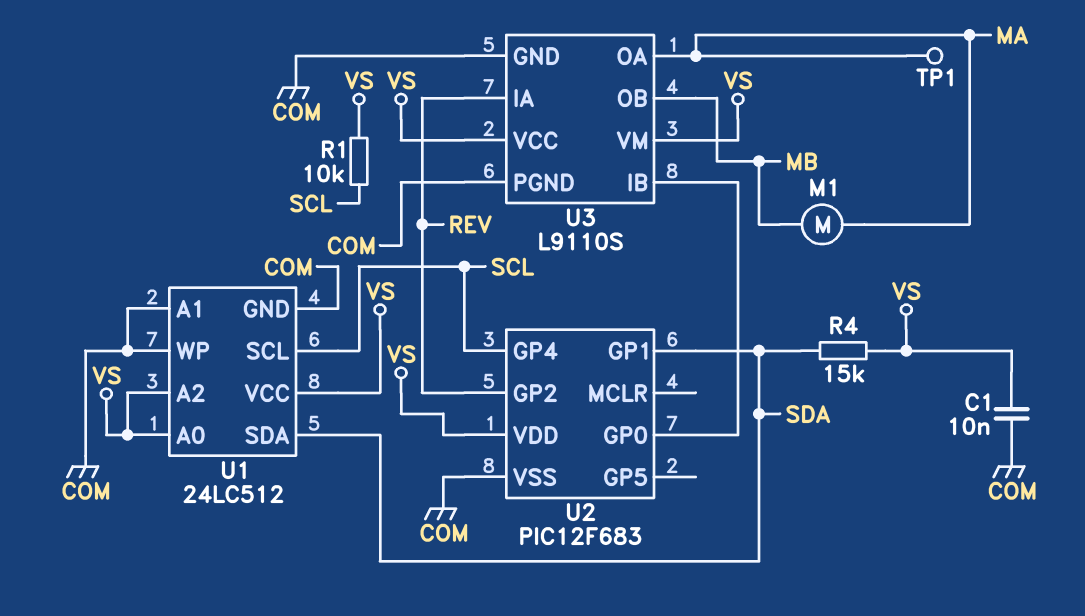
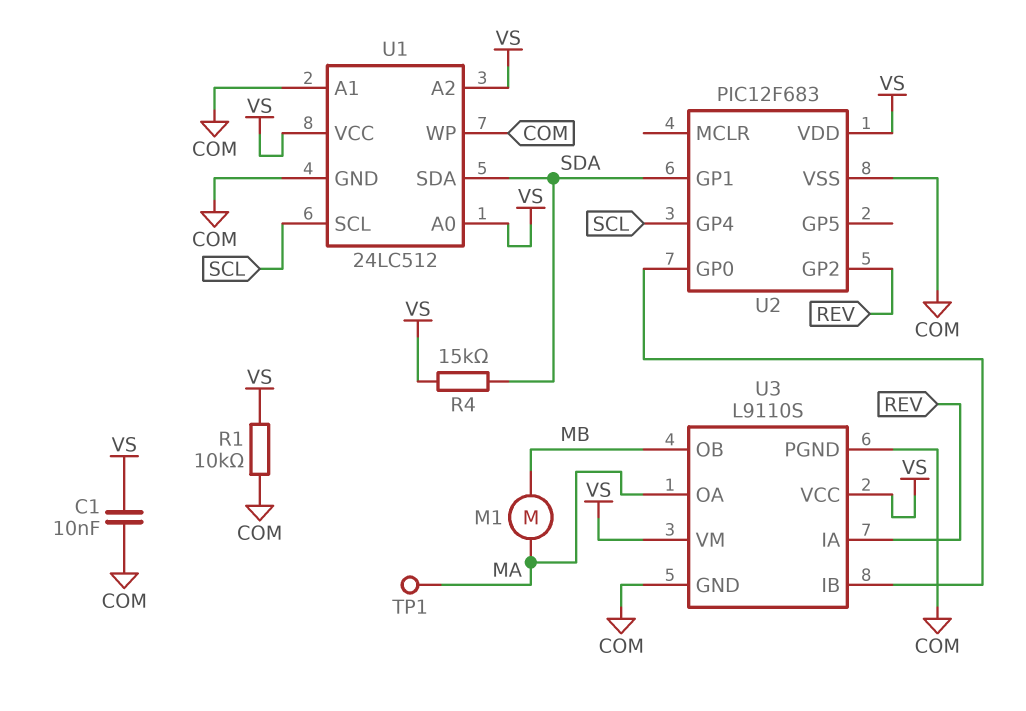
R1: 10k (SCL, VS) -> 10k (COM, VS)

